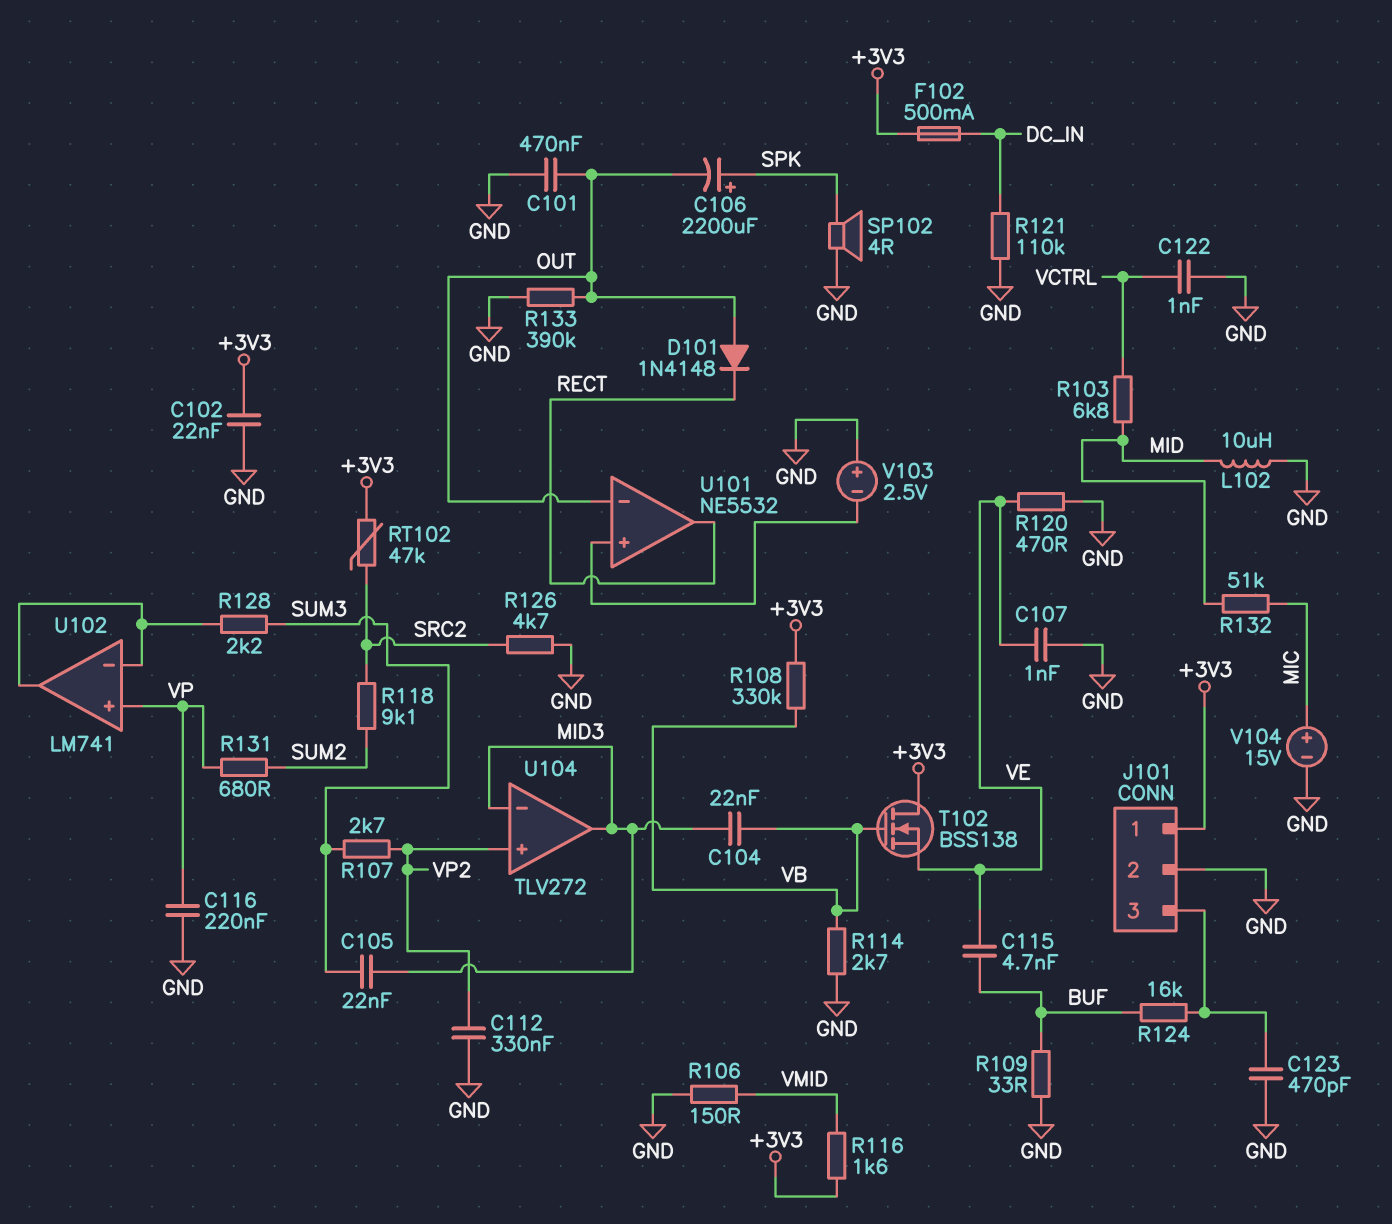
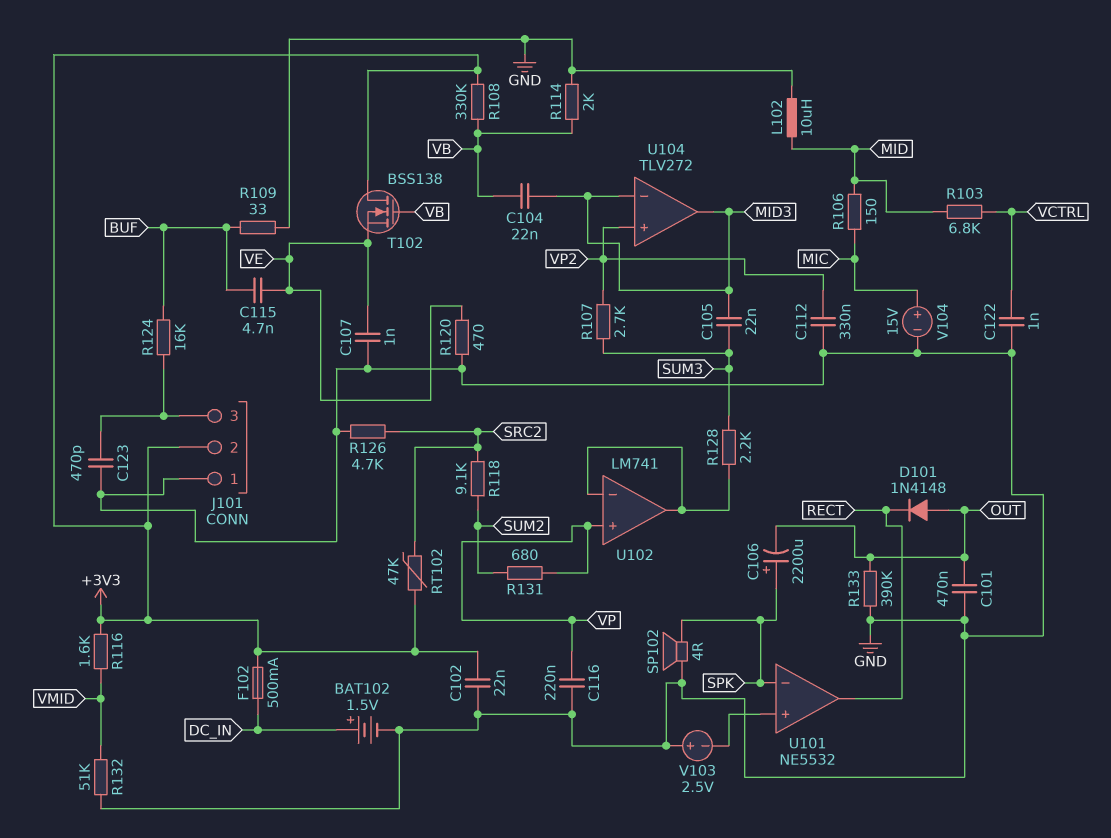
BAT102: none -> 1.5V (plus DC_IN, minus GND)
J101 pin 1: +3V3 -> GND
J101 pin 2: GND -> +3V3
R106: 150 (GND, VMID) -> 150 (MIC, MID)
R114: 2.7k (GND, VB) -> 2k (GND, VB)
R121: 110k (DC_IN, GND) -> none
R132: 51k (MIC, MID) -> 51k (GND, VMID)
U101 pin in-: OUT -> SPK

